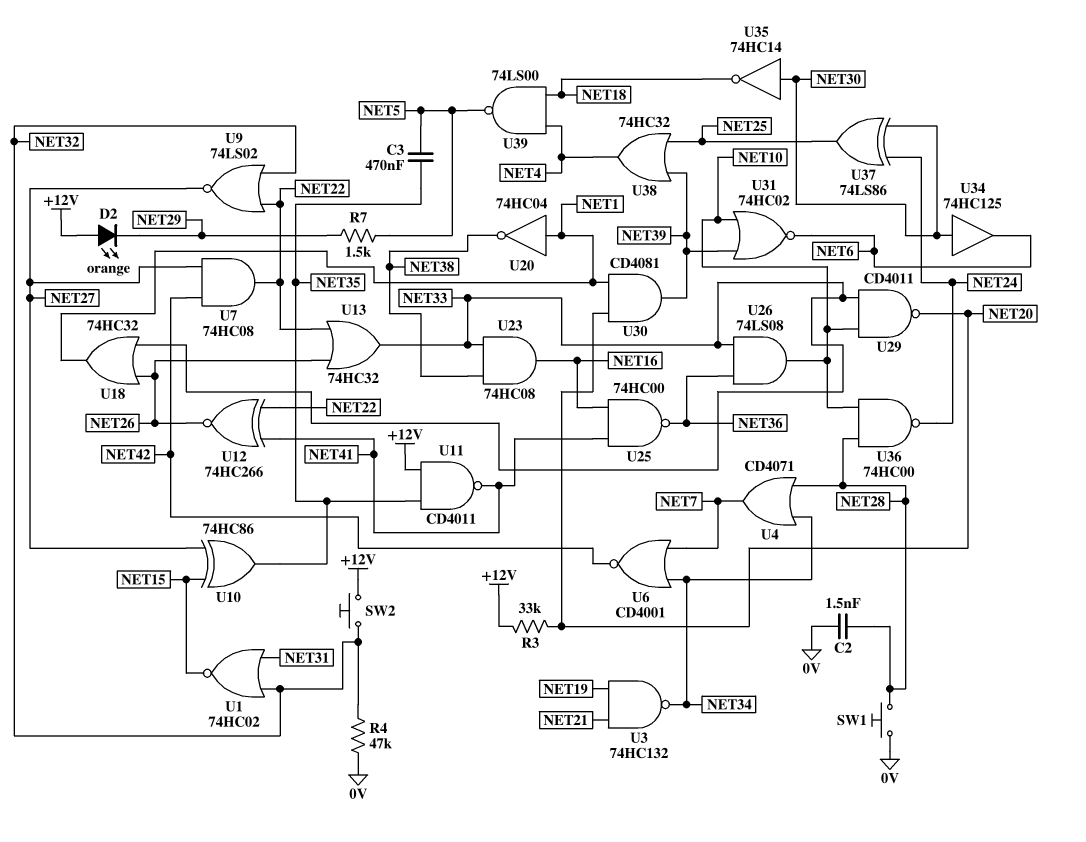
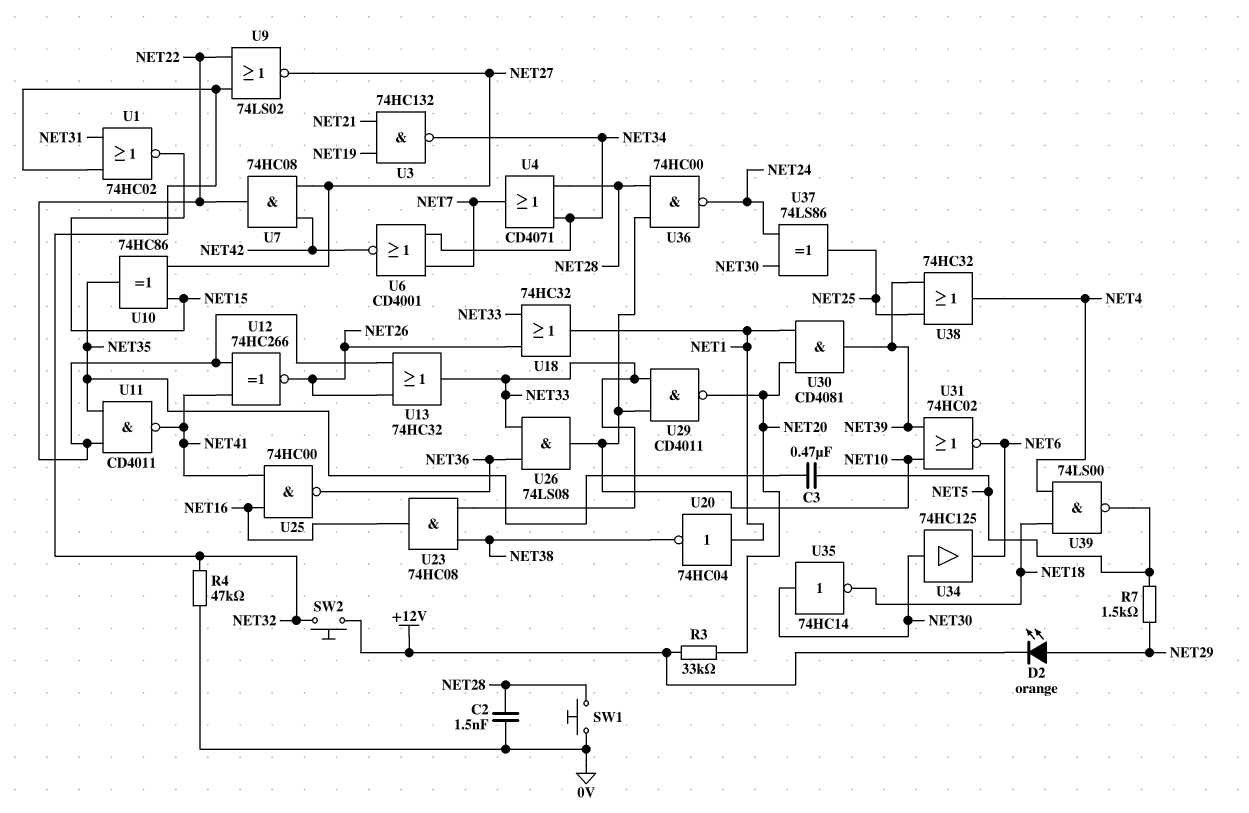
D2: LED orange (A +12V, K NET29) -> LED orange (A NET29, K +12V)
U11: NAND CD4011 (in +12V, in NET35, out NET41) -> NAND CD4011 (in NET22, in NET35, out NET41)

